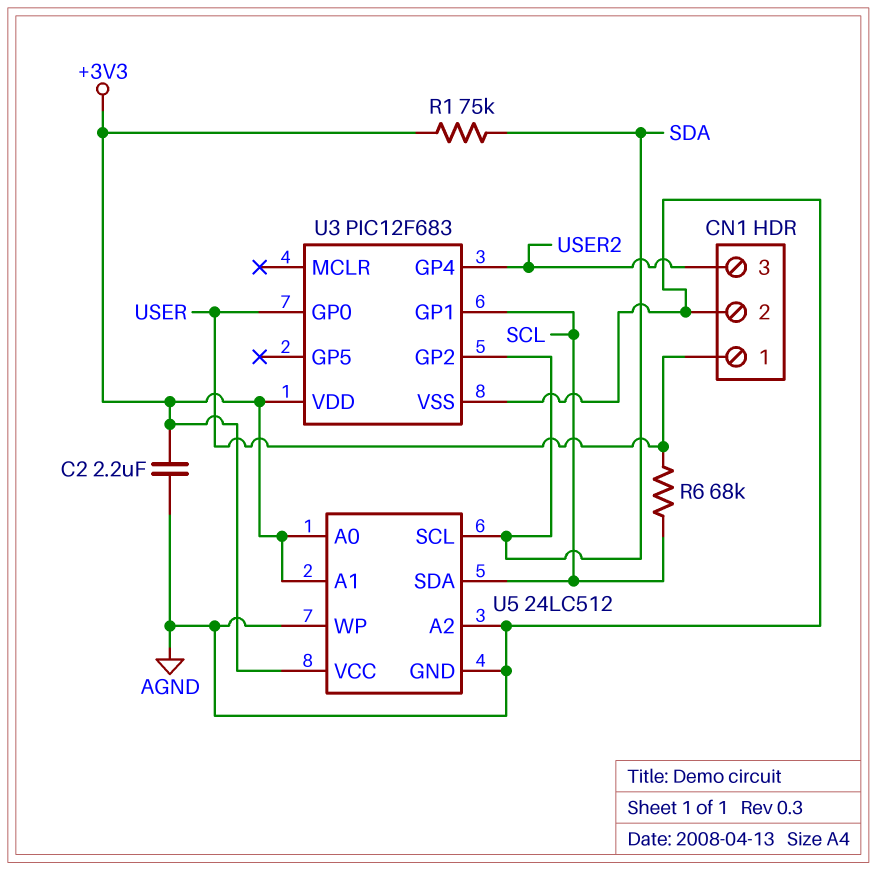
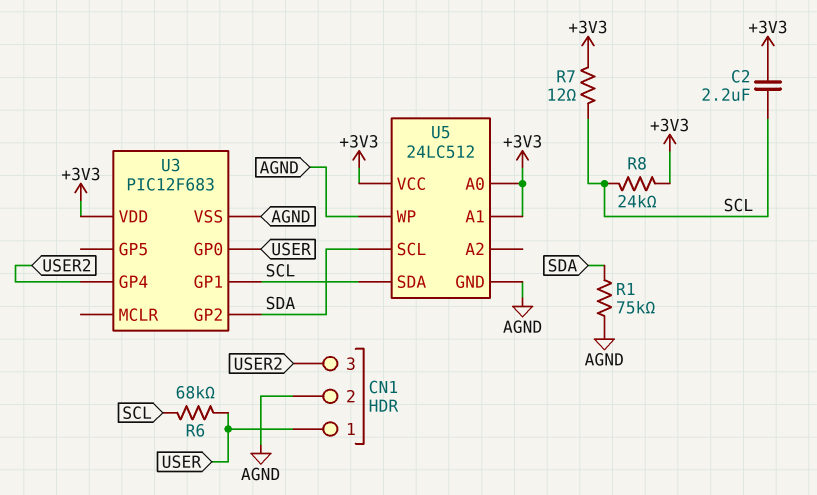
C2: 2.2uF (+3V3, AGND) -> 2.2uF (+3V3, SCL)
R1: 75k (+3V3, SDA) -> 75k (AGND, SDA)
R7: none -> 12 (+3V3, SCL)
R8: none -> 24k (+3V3, SCL)
U5 pin A2: AGND -> none

